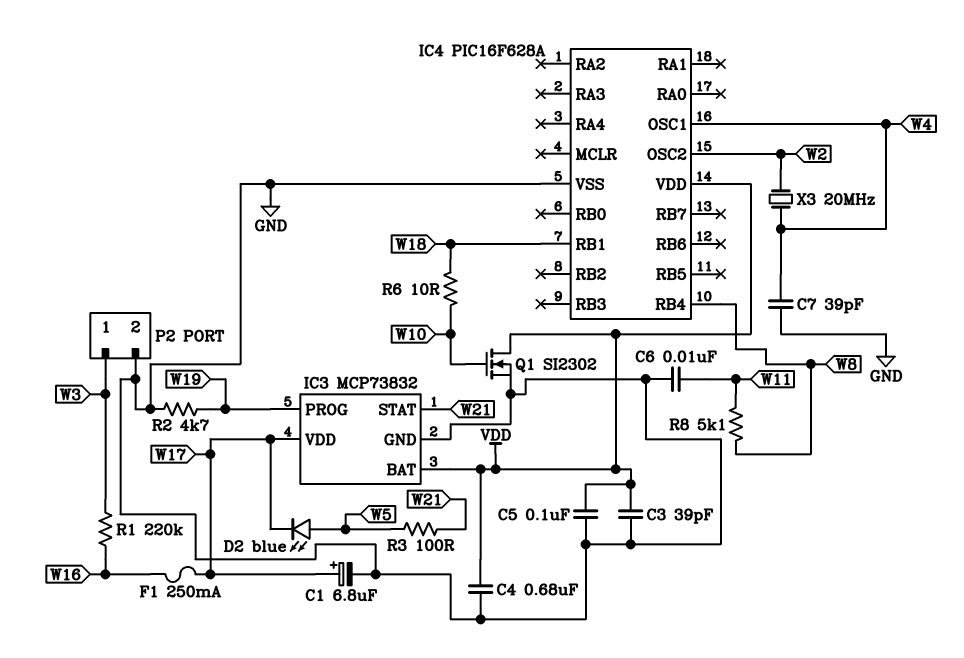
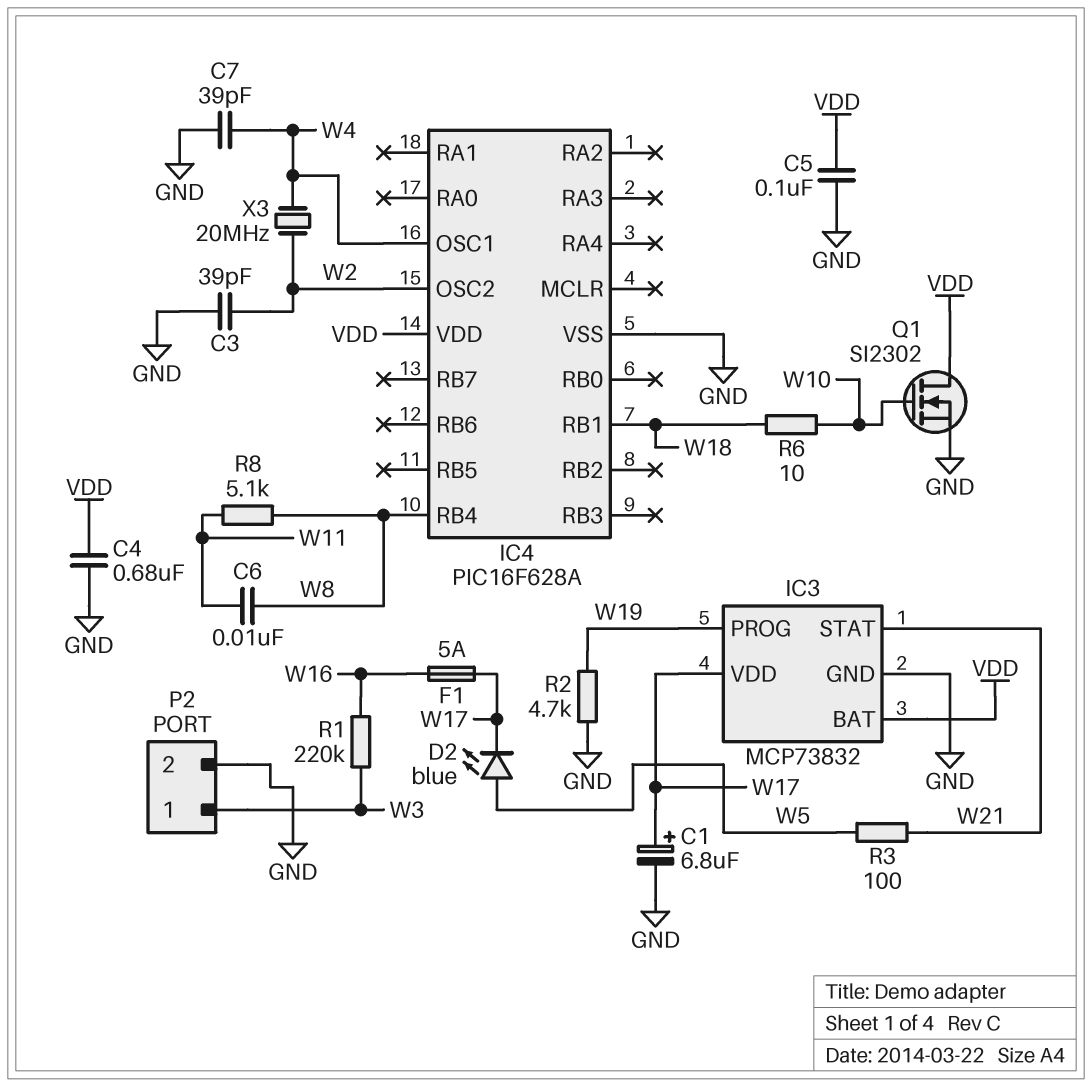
C3: 39pF (GND, VDD) -> 39pF (GND, W2)
C6: 10nF (GND, W11) -> 10nF (W8, W11)
F1: 250mA (W16, W17) -> 5A (W16, W17)

